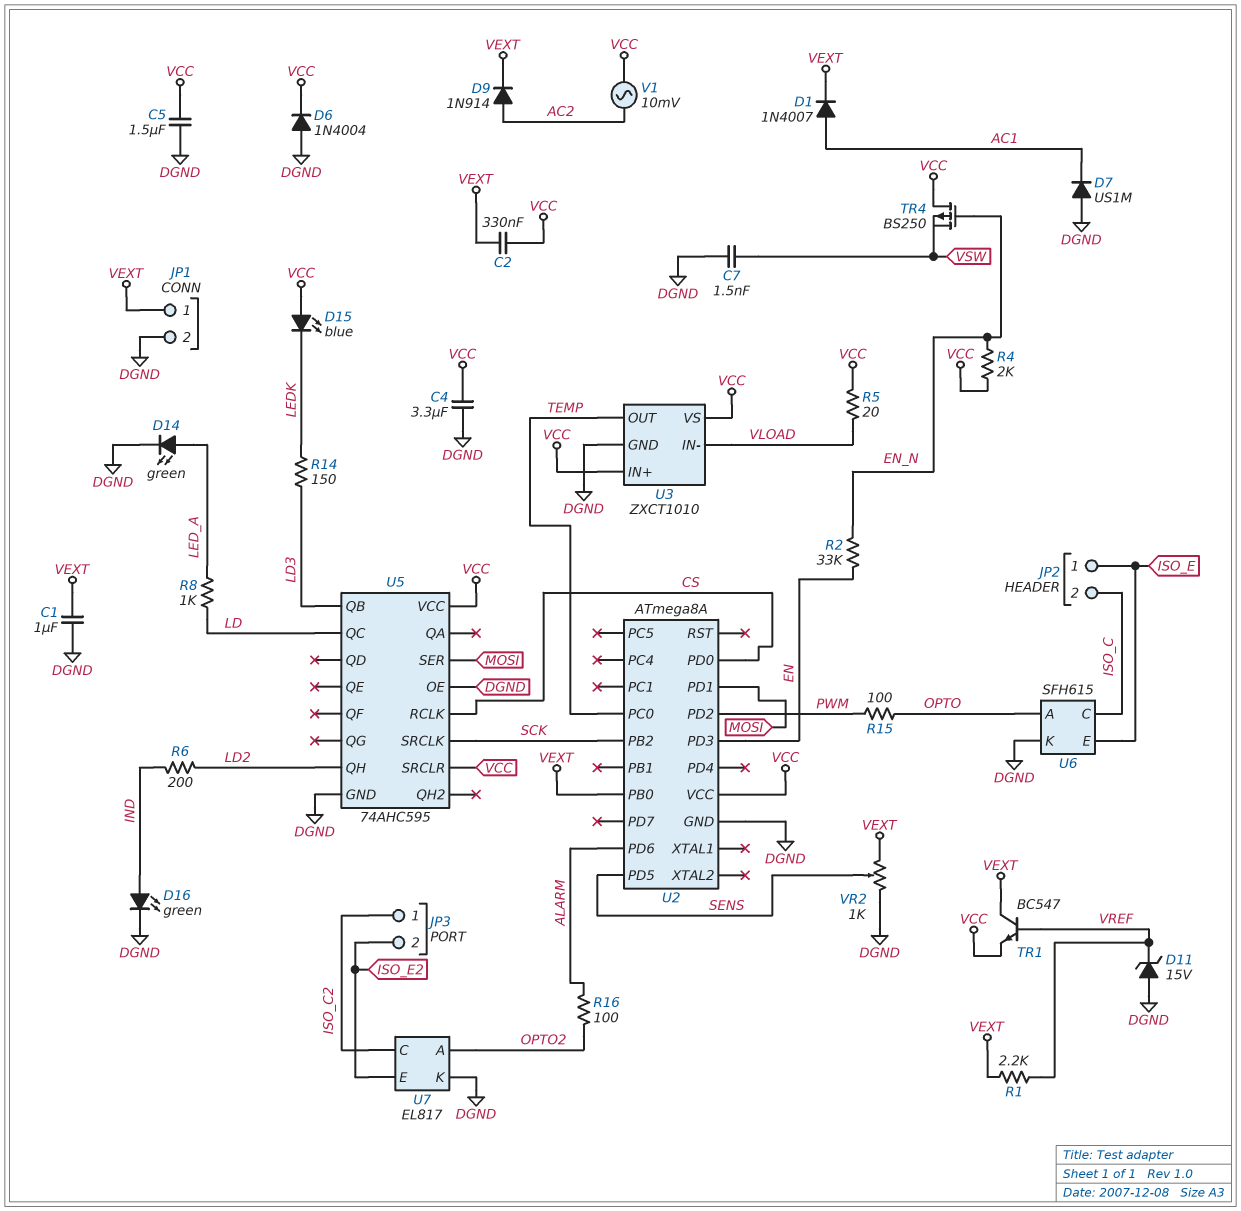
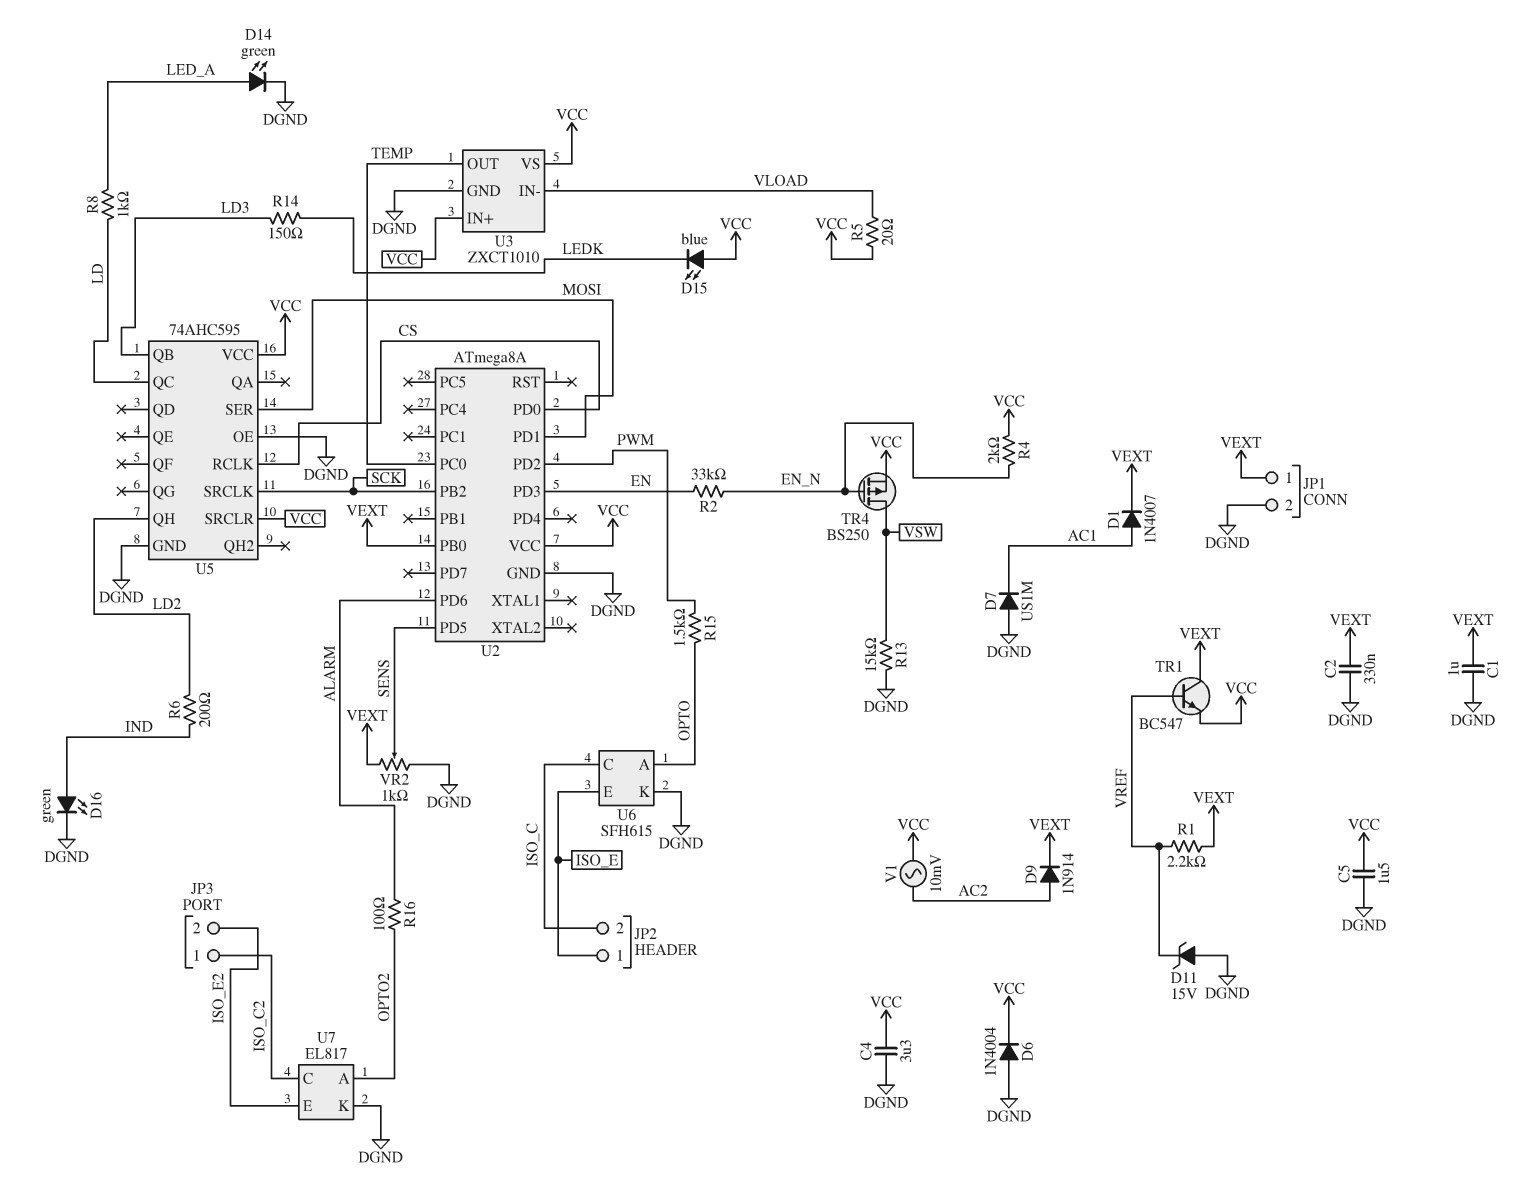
C2: 330nF (VCC, VEXT) -> 330nF (DGND, VEXT)
C7: 1.5nF (DGND, VSW) -> none
R13: none -> 15k (DGND, VSW)
R15: 100 (OPTO, PWM) -> 1.5k (OPTO, PWM)
TR4: PMOS BS250 (G EN_N, D VCC, S VSW) -> PMOS BS250 (G EN_N, D VSW, S VCC)

